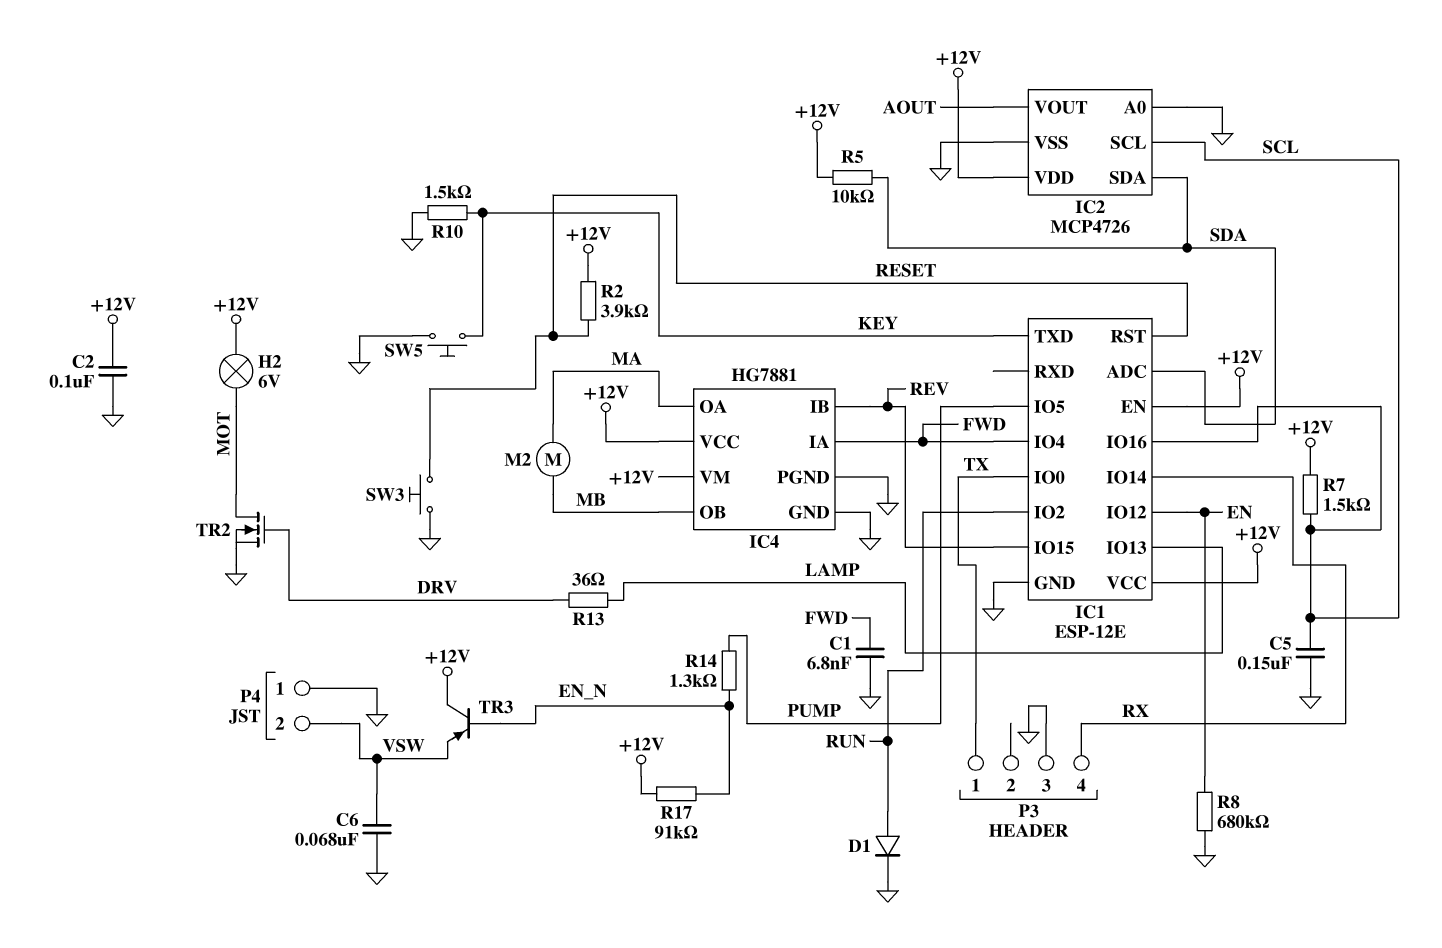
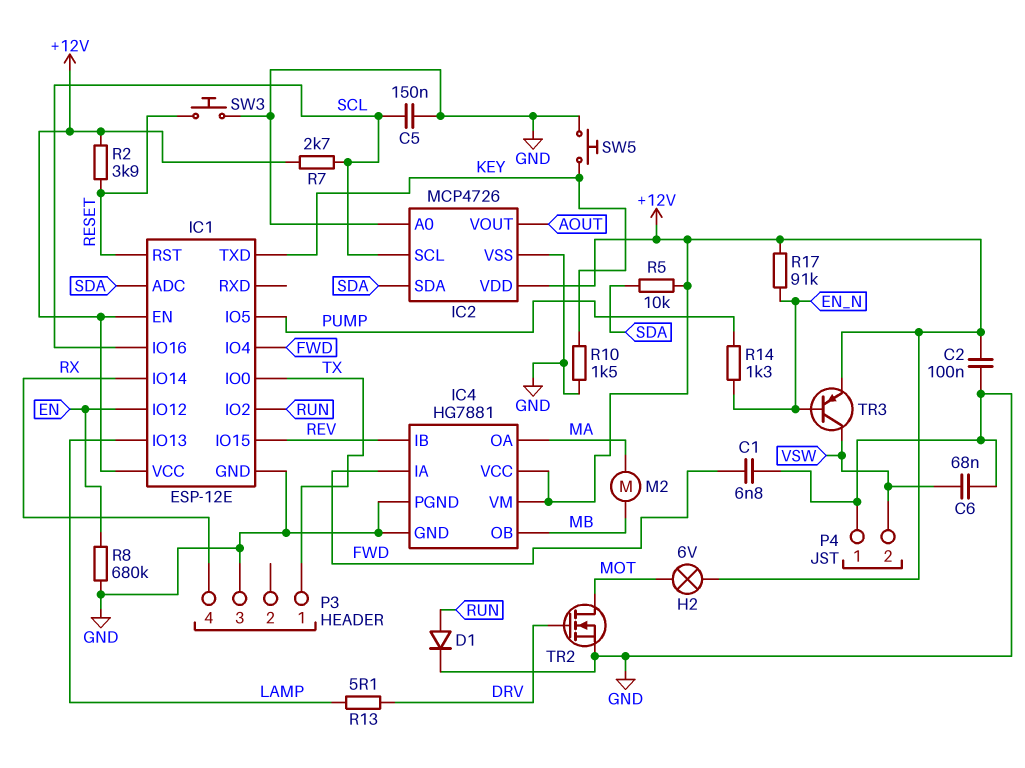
R7: 1.5k (+12V, SCL) -> 2.7k (+12V, SCL)
R13: 36 (DRV, LAMP) -> 5.1 (DRV, LAMP)
TR3: PNP (B EN_N, C +12V, E VSW) -> PNP (B EN_N, C VSW, E +12V)

